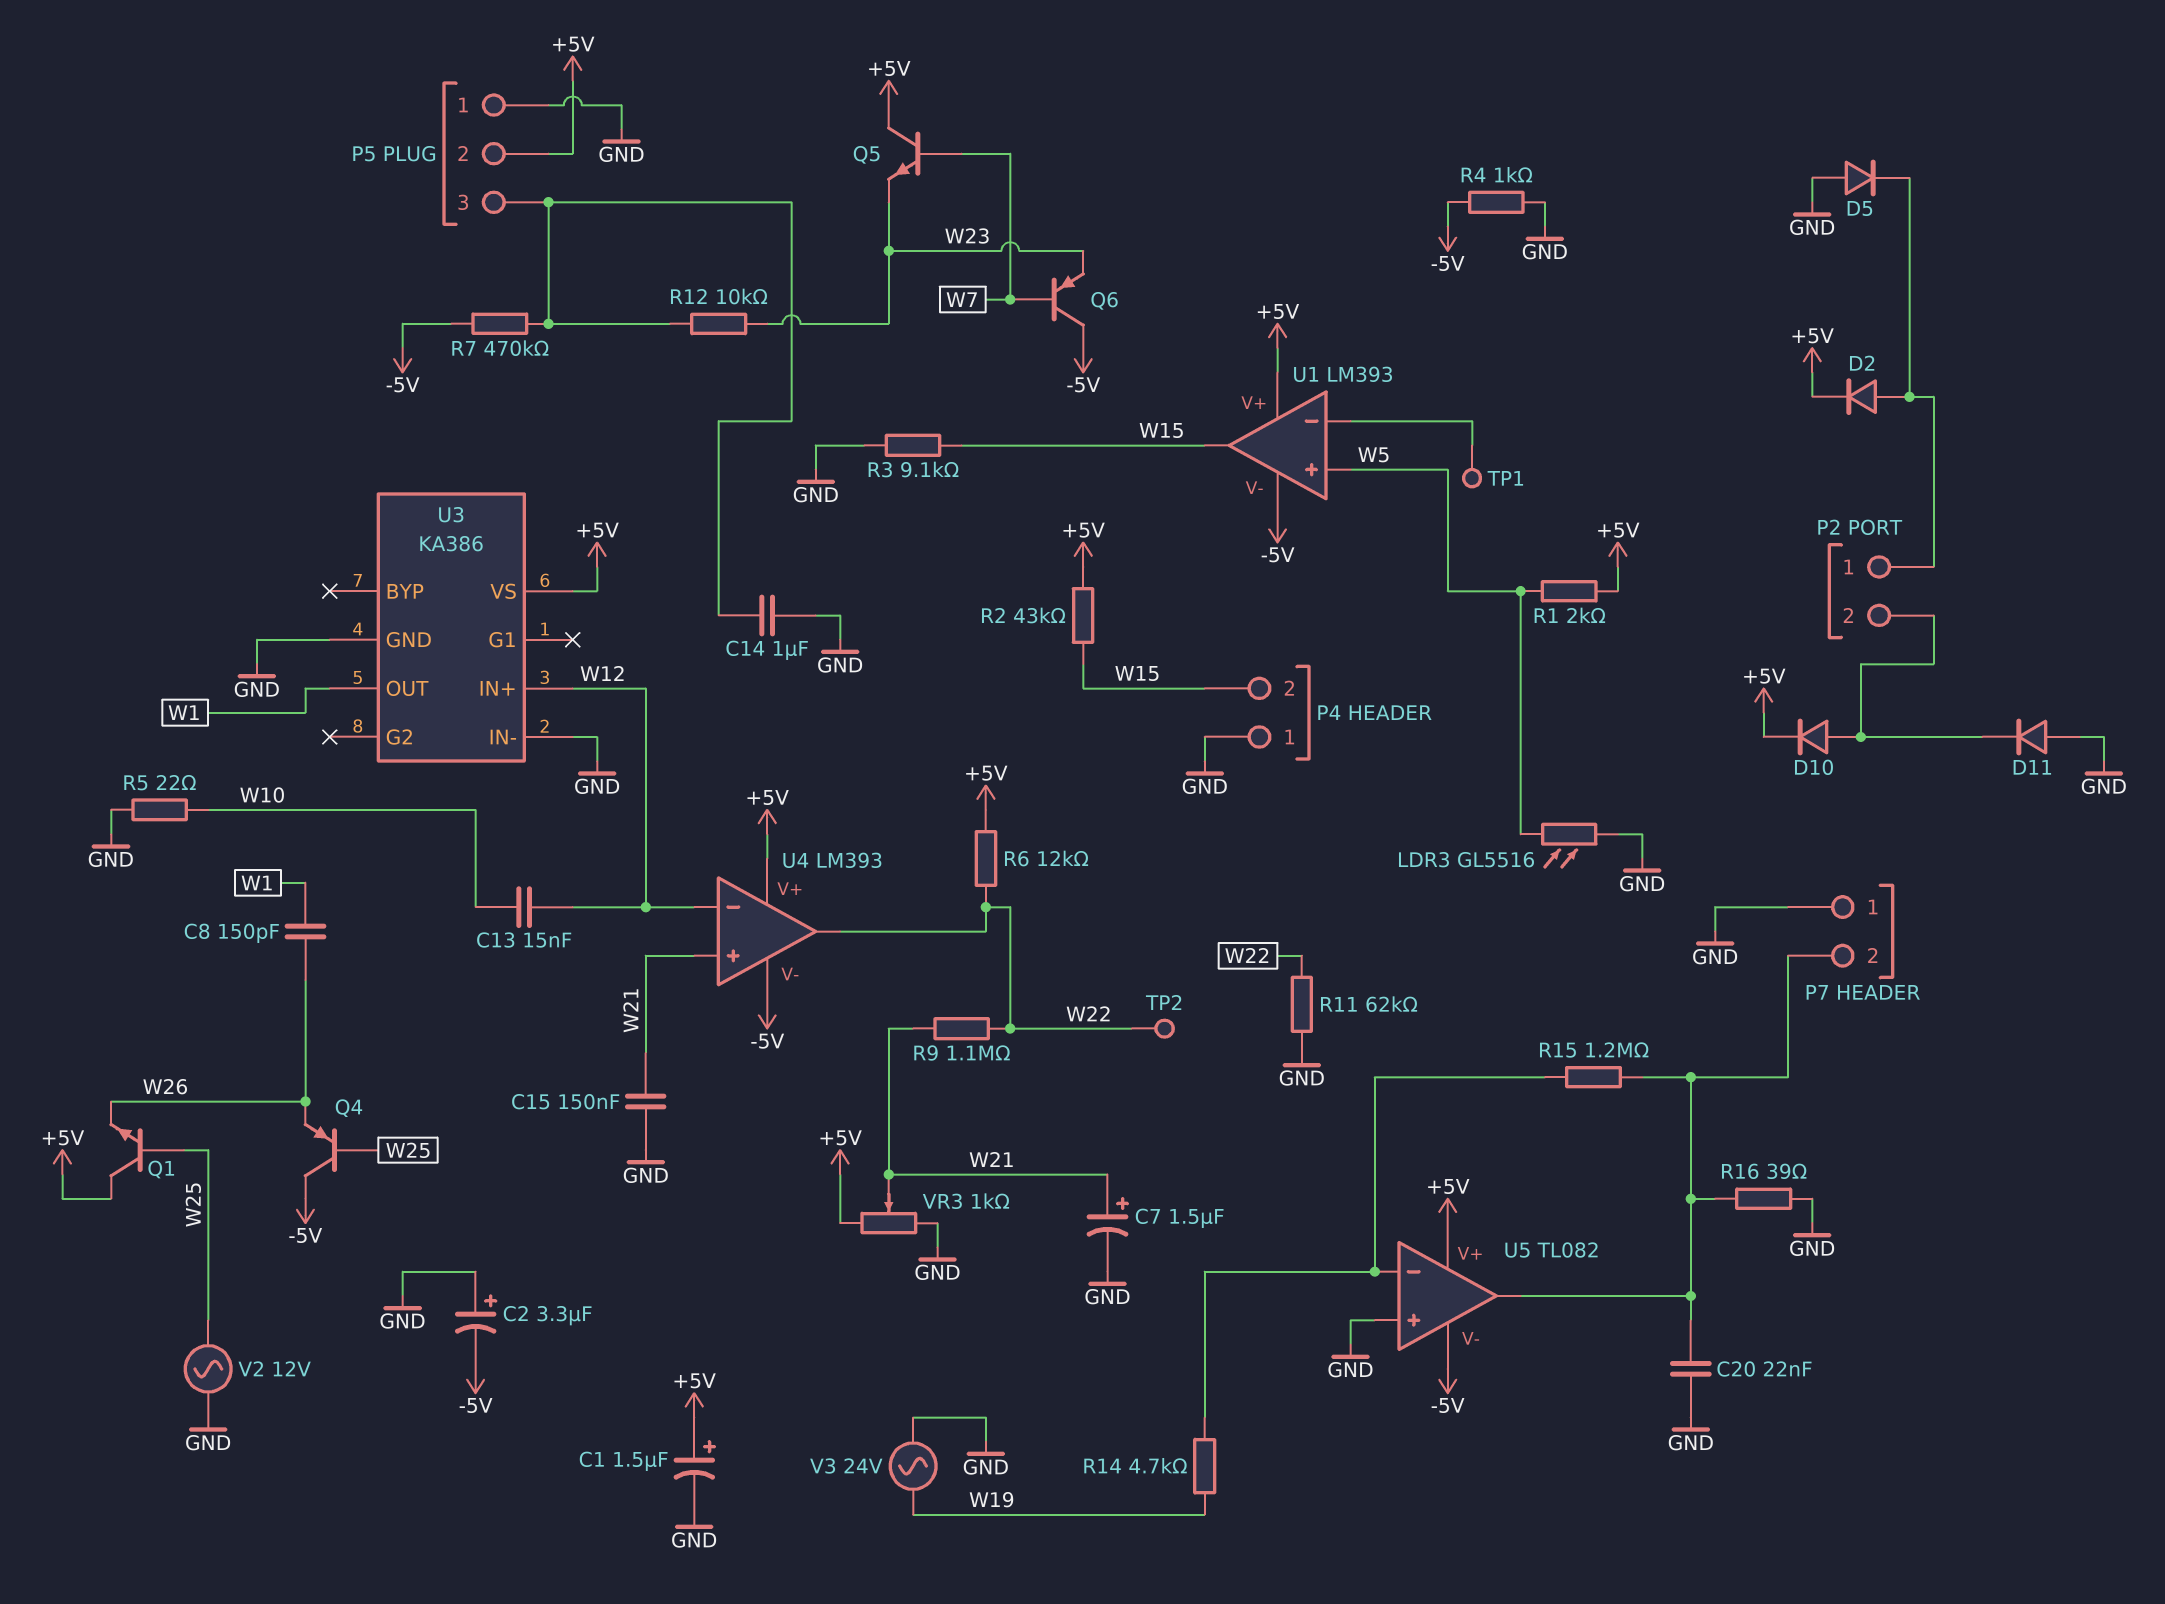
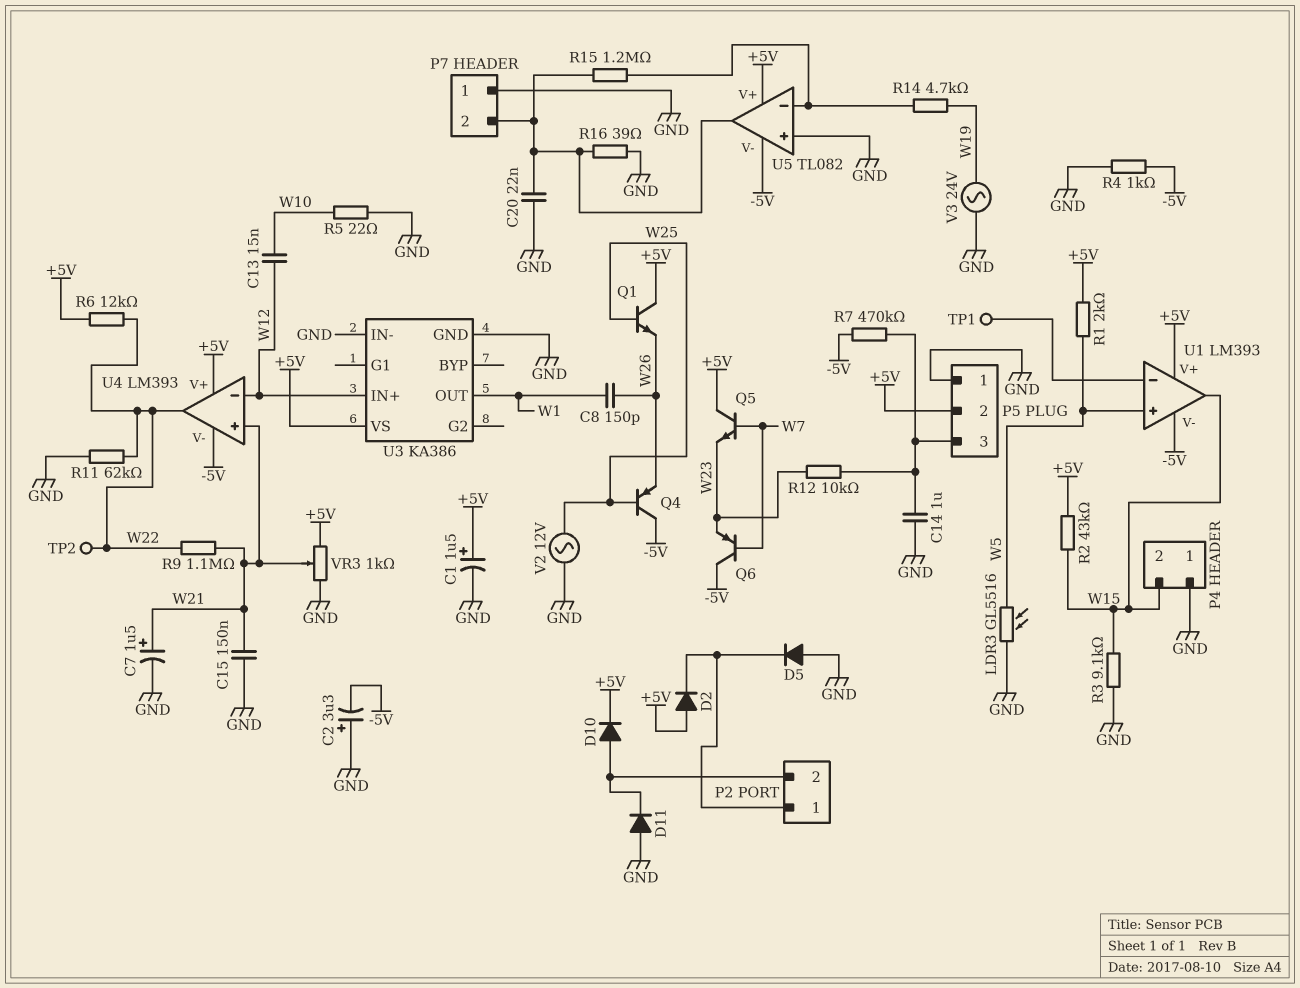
D2: diode (A P2/1, K +5V) -> diode (A +5V, K P2/1)

